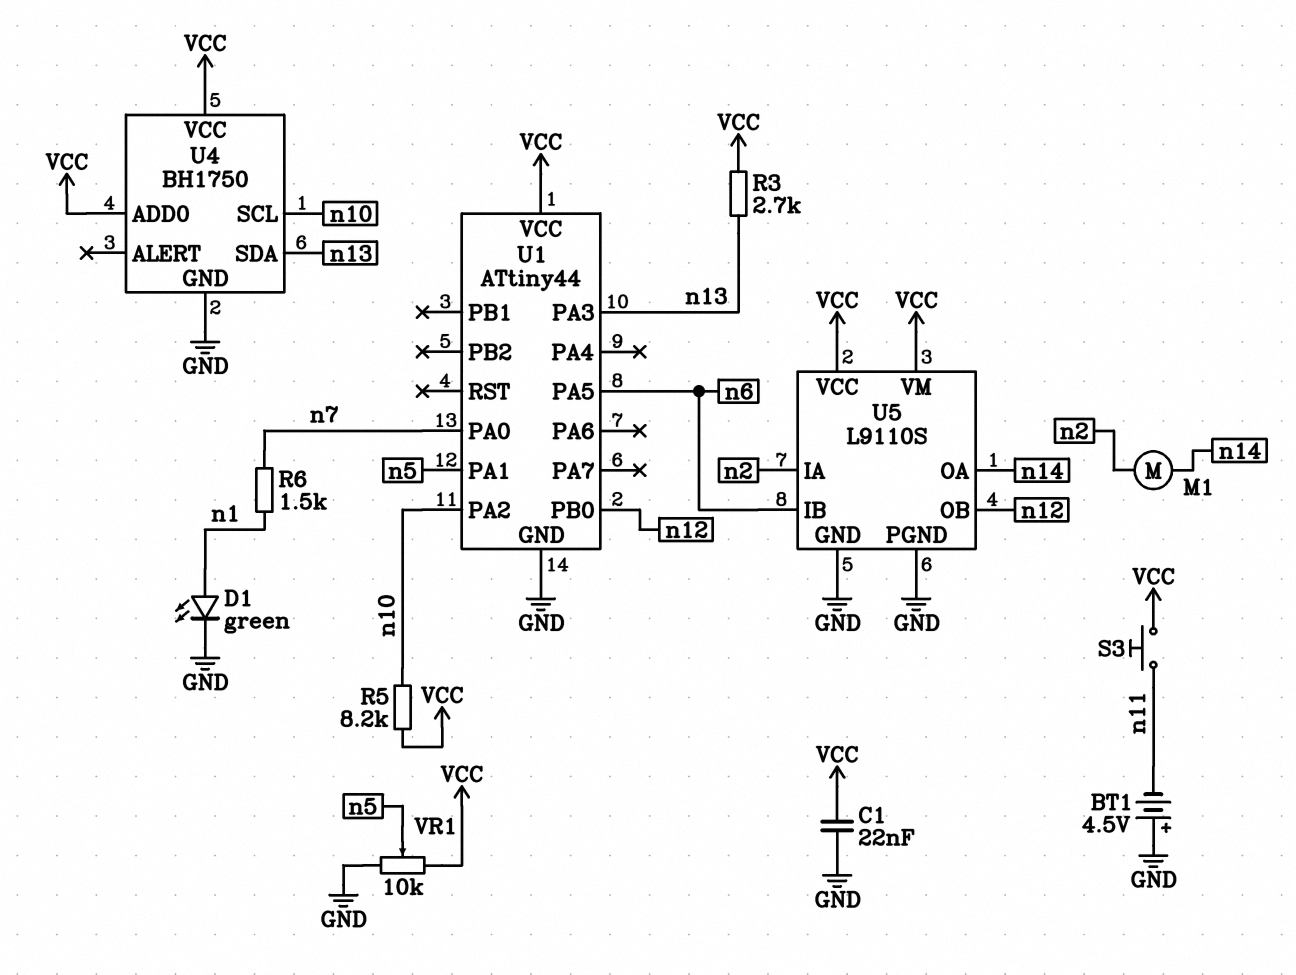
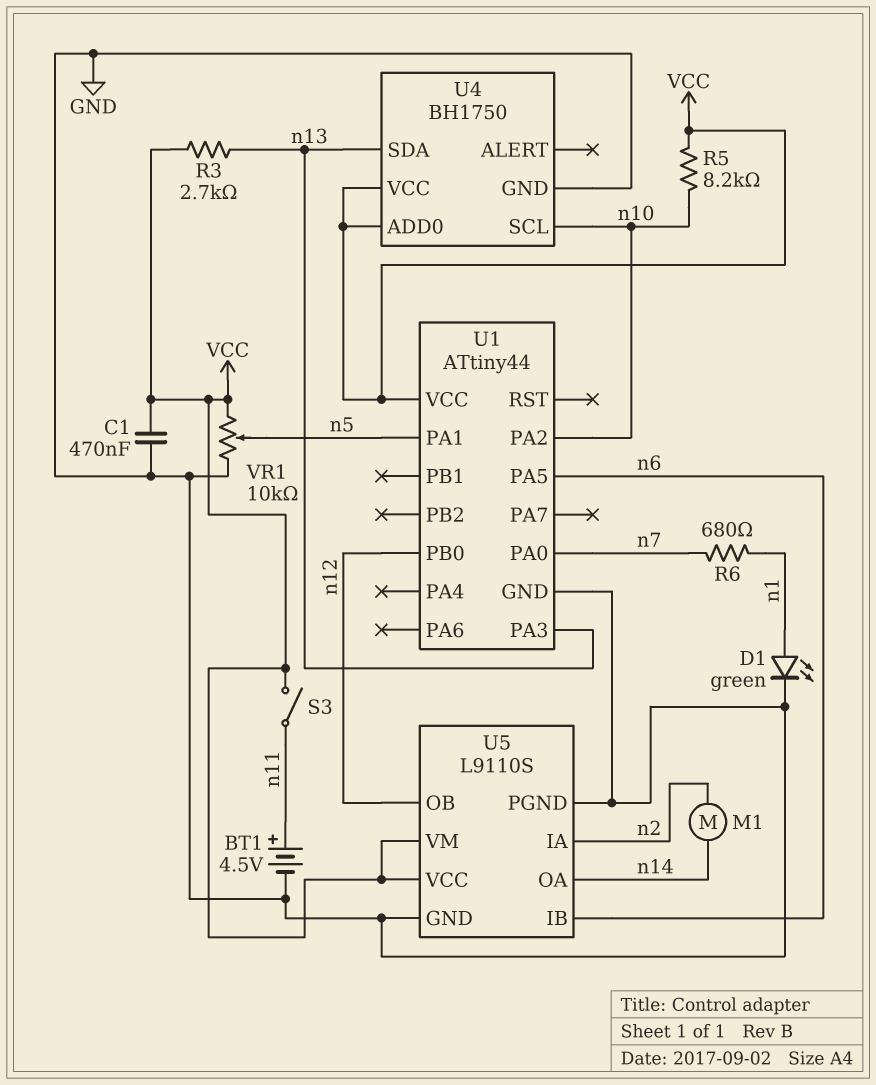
BT1: 4.5V (plus GND, minus n11) -> 4.5V (plus n11, minus GND)
C1: 22nF (GND, VCC) -> 470nF (GND, VCC)
R6: 1.5k (n1, n7) -> 680 (n1, n7)
S3: button (VCC, n11) -> switch (VCC, n11)

